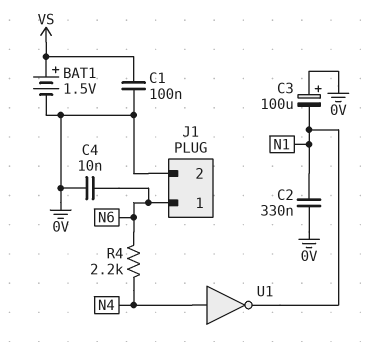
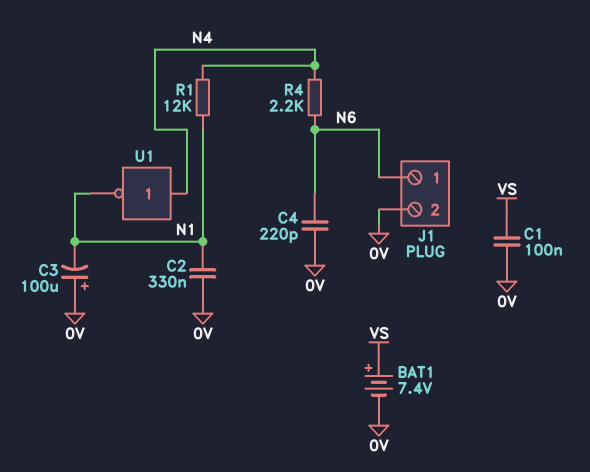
BAT1: 1.5V (plus VS, minus 0V) -> 7.4V (plus VS, minus 0V)
C4: 10nF (0V, N6) -> 220pF (0V, N6)
R1: none -> 12k (N1, N4)

